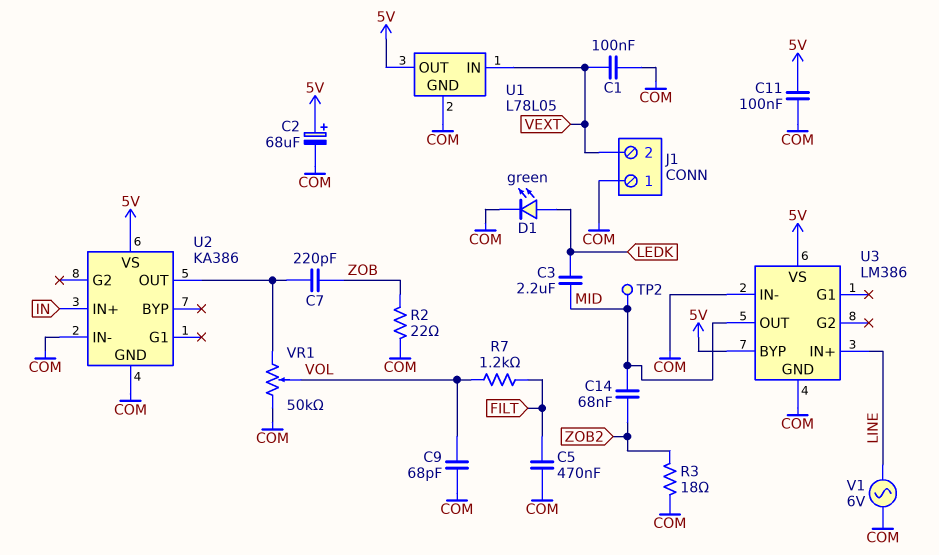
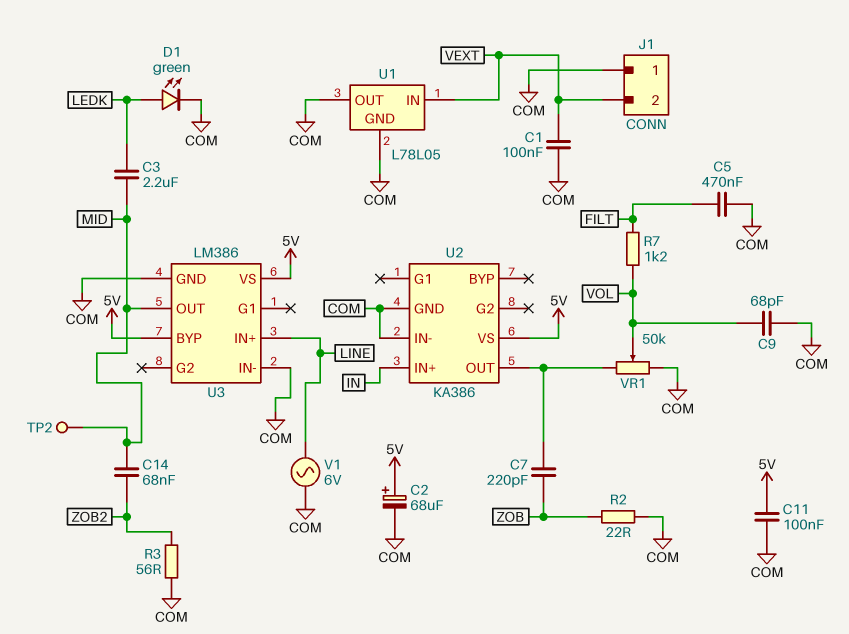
R3: 18 (COM, ZOB2) -> 56 (COM, ZOB2)
U1 pin OUT: 5V -> COM

